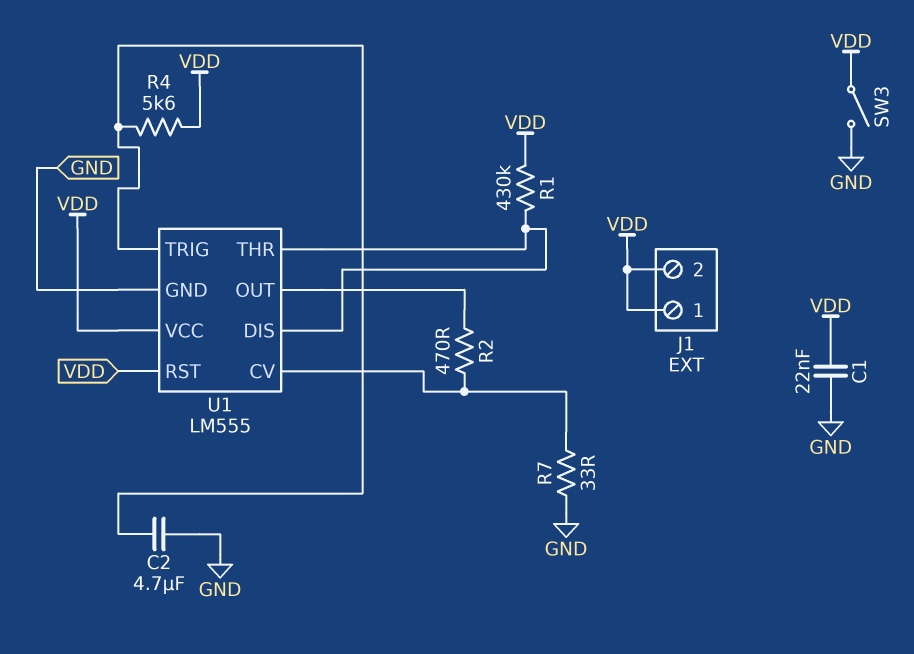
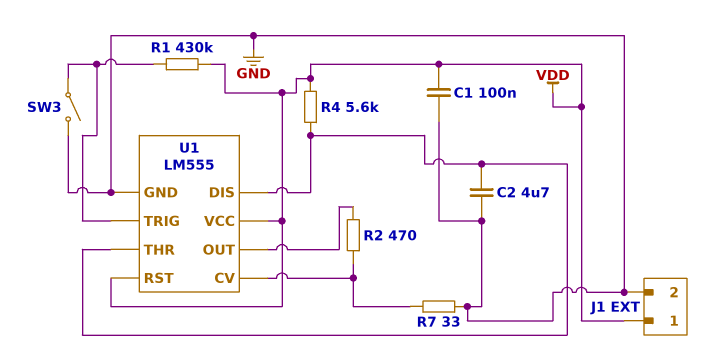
C1: 22nF (GND, VDD) -> 100nF (GND, VDD)
C2: 4.7uF (GND, U1/TRIG) -> 4.7uF (GND, U1/DIS)
J1 pin 2: VDD -> GND
R1: 430k (U1/DIS, VDD) -> 430k (U1/TRIG, VDD)
R4: 5.6k (U1/TRIG, VDD) -> 5.6k (U1/DIS, VDD)
SW3: switch (GND, VDD) -> switch (GND, U1/TRIG)

